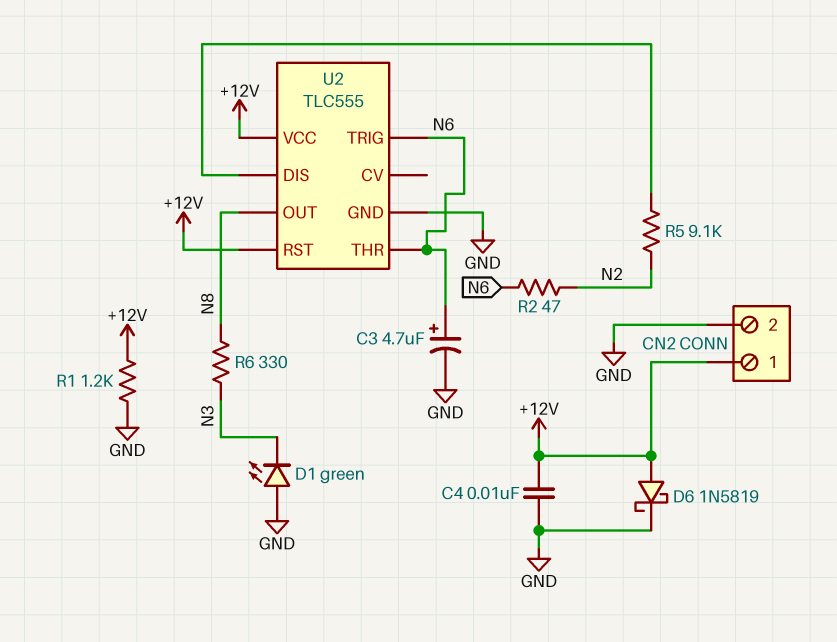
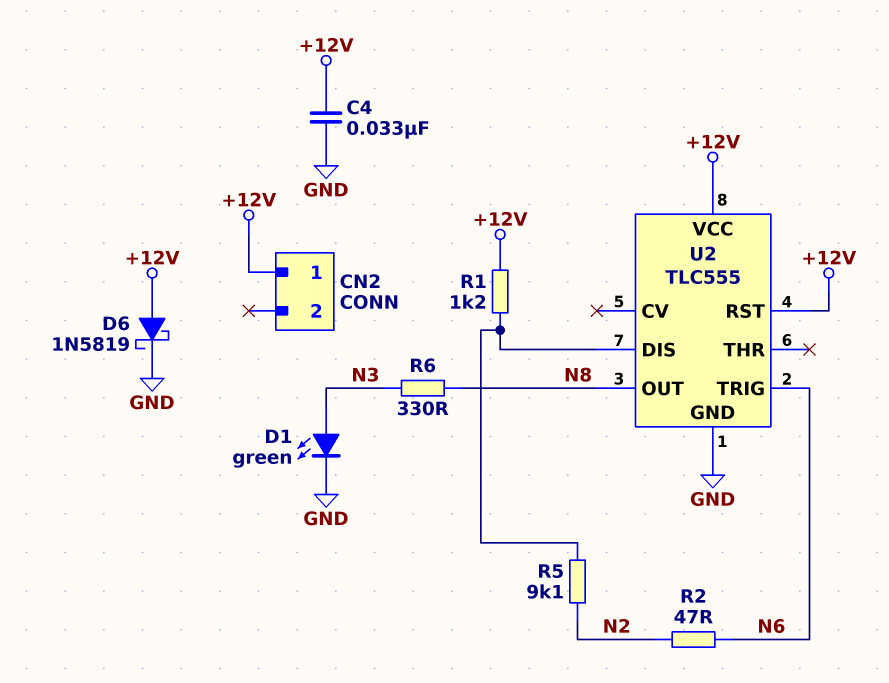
C3: 4.7uF (plus N6, minus GND) -> none
C4: 10nF (+12V, GND) -> 33nF (+12V, GND)
CN2 pin 2: GND -> none
D1: LED green (A GND, K N3) -> LED green (A N3, K GND)
R1: 1.2k (+12V, GND) -> 1.2k (+12V, U2/DIS)
U2 pin THR: N6 -> none

